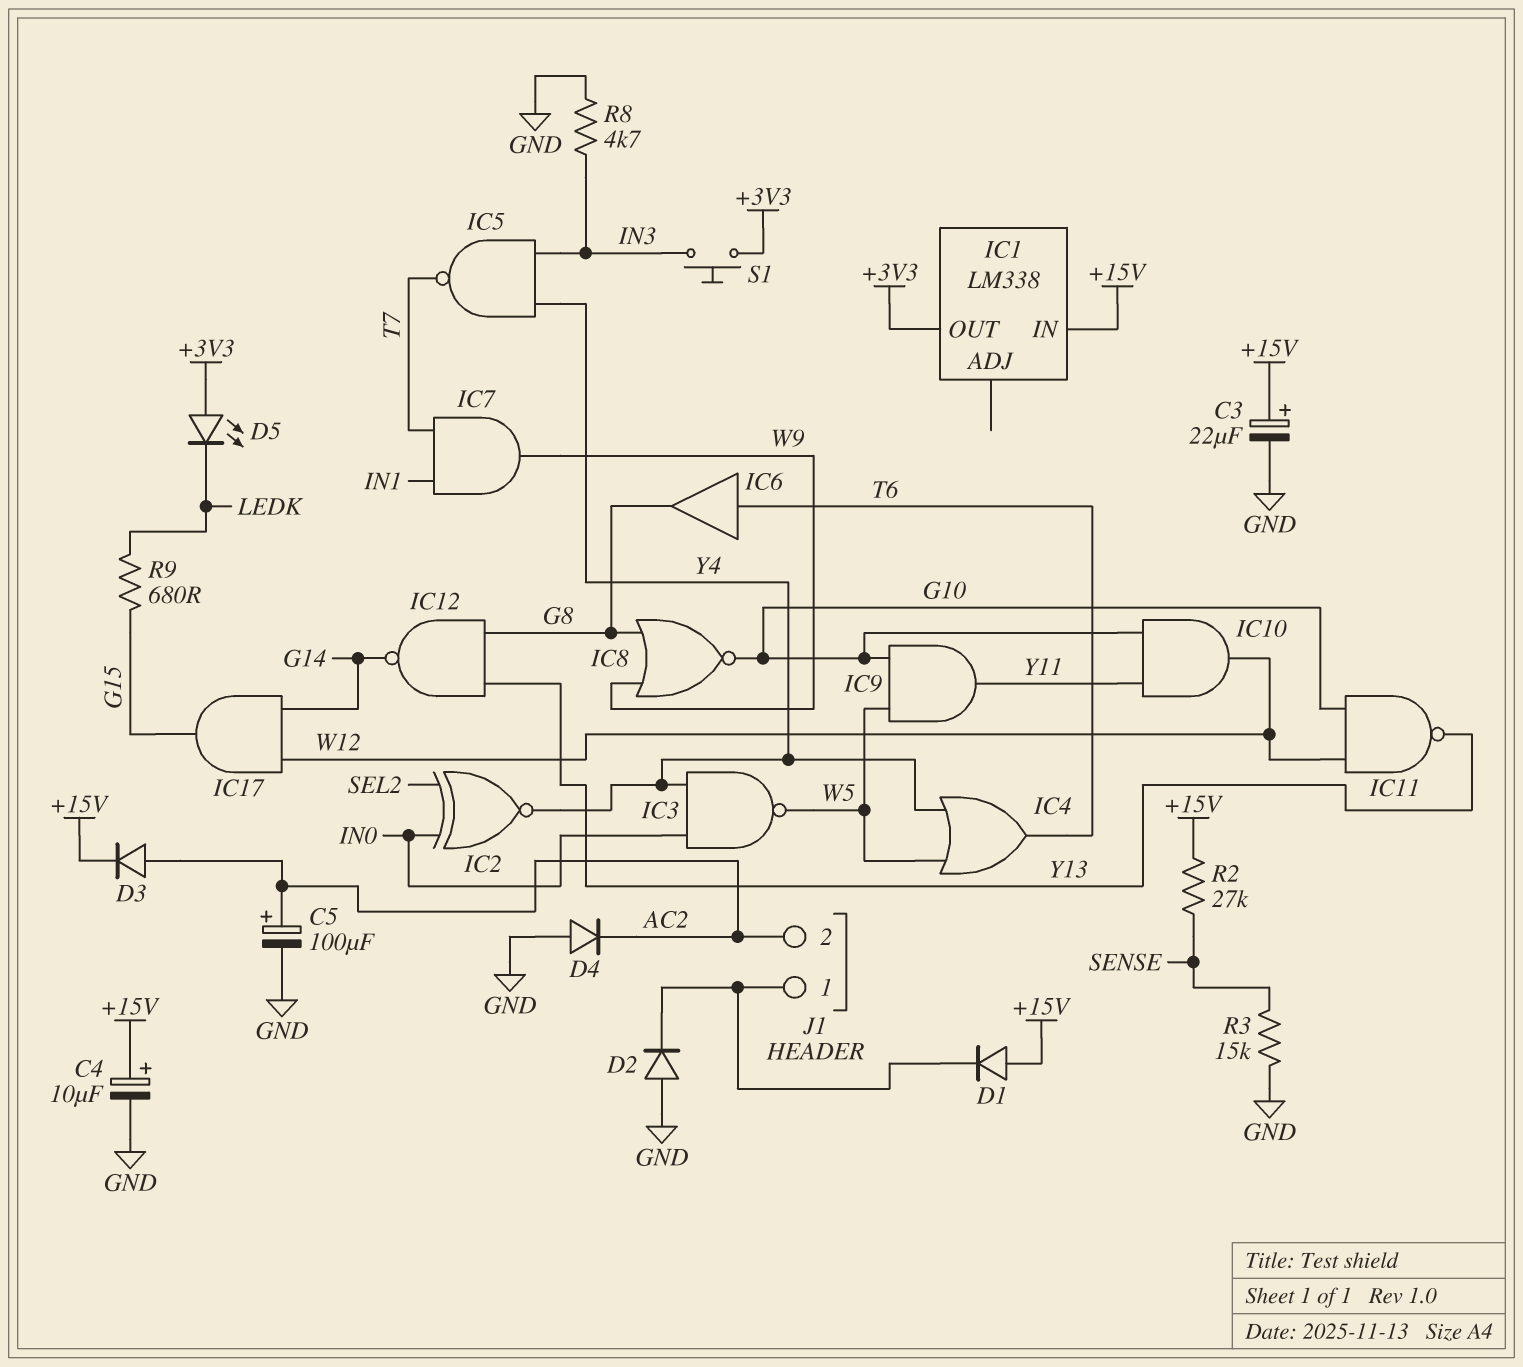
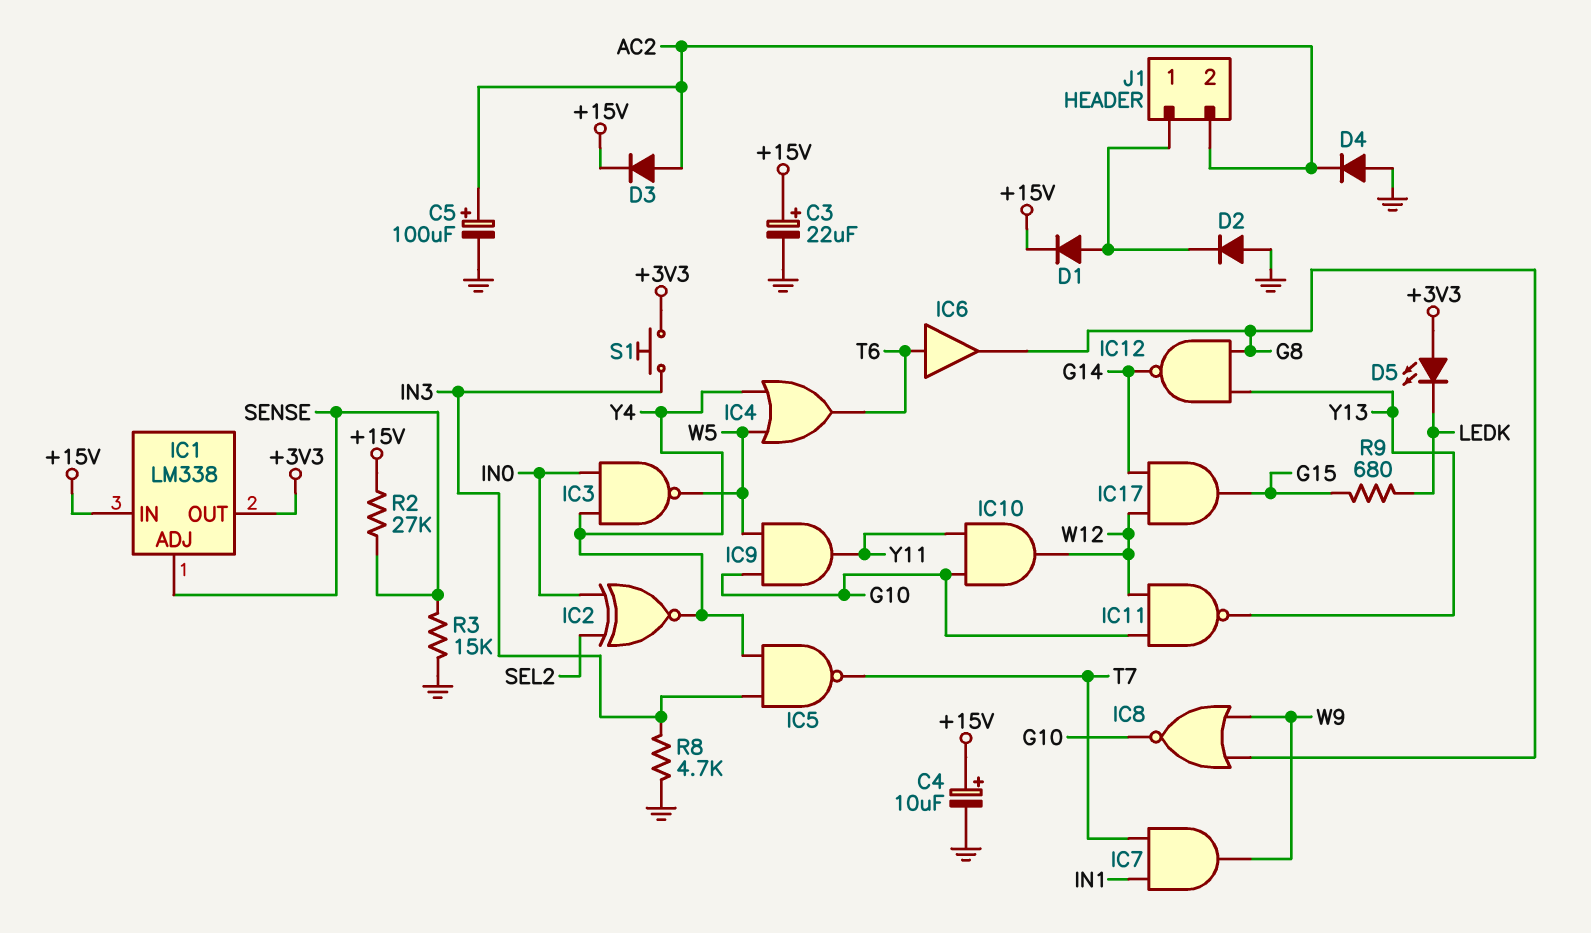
D1: diode (A +15V, K J1/1) -> diode (A J1/1, K +15V)
IC1 pin ADJ: none -> SENSE

